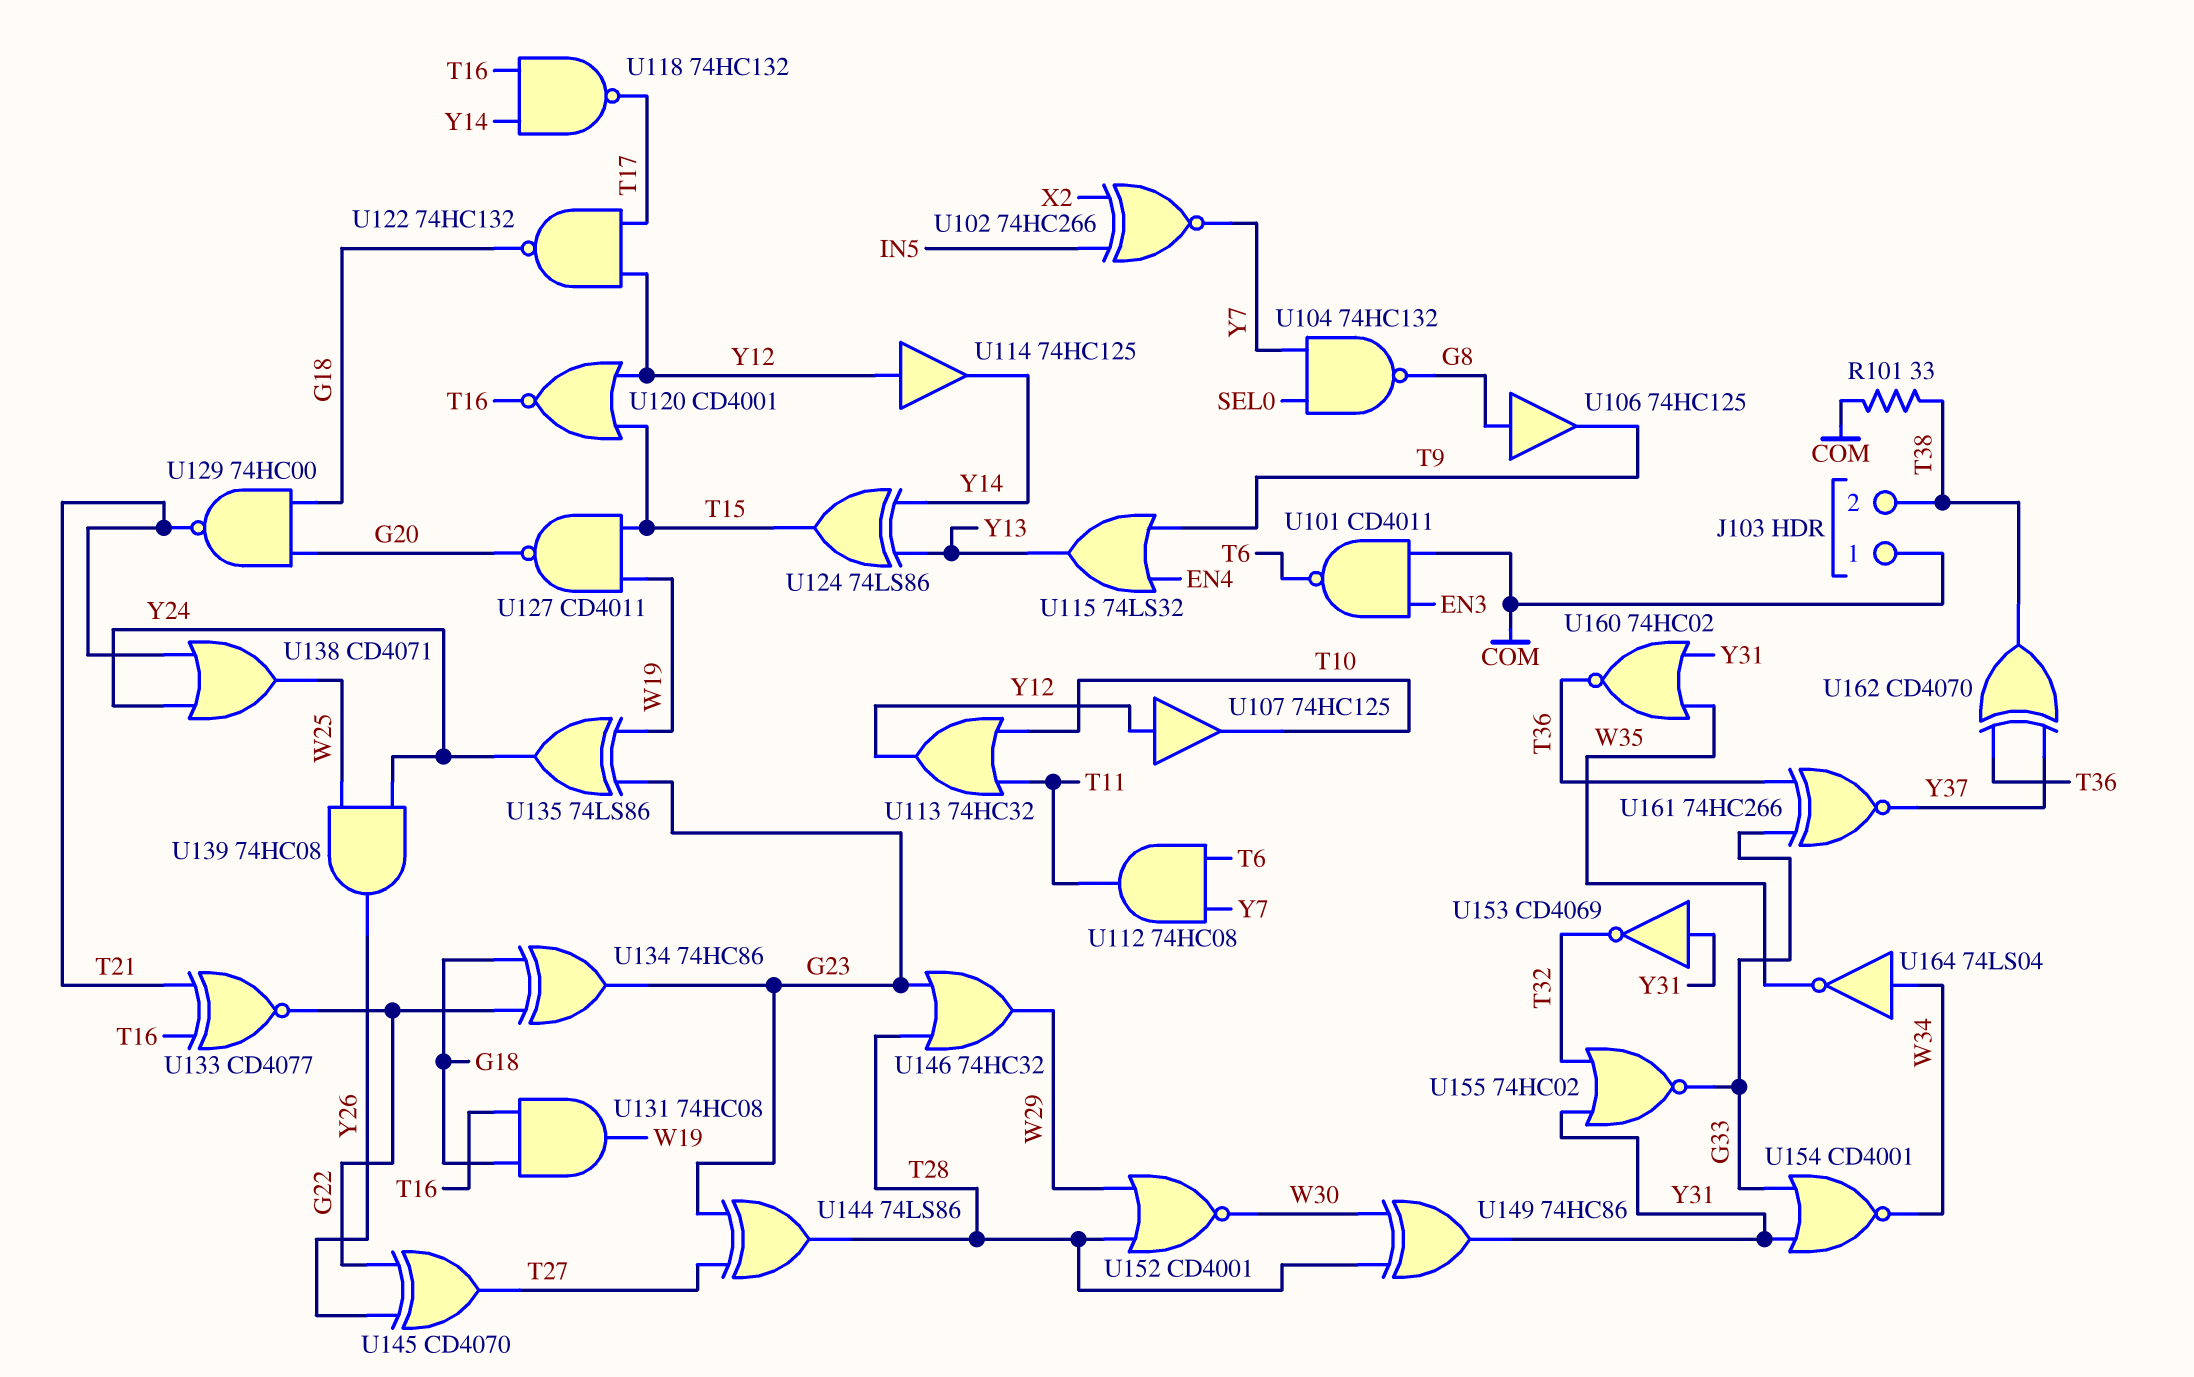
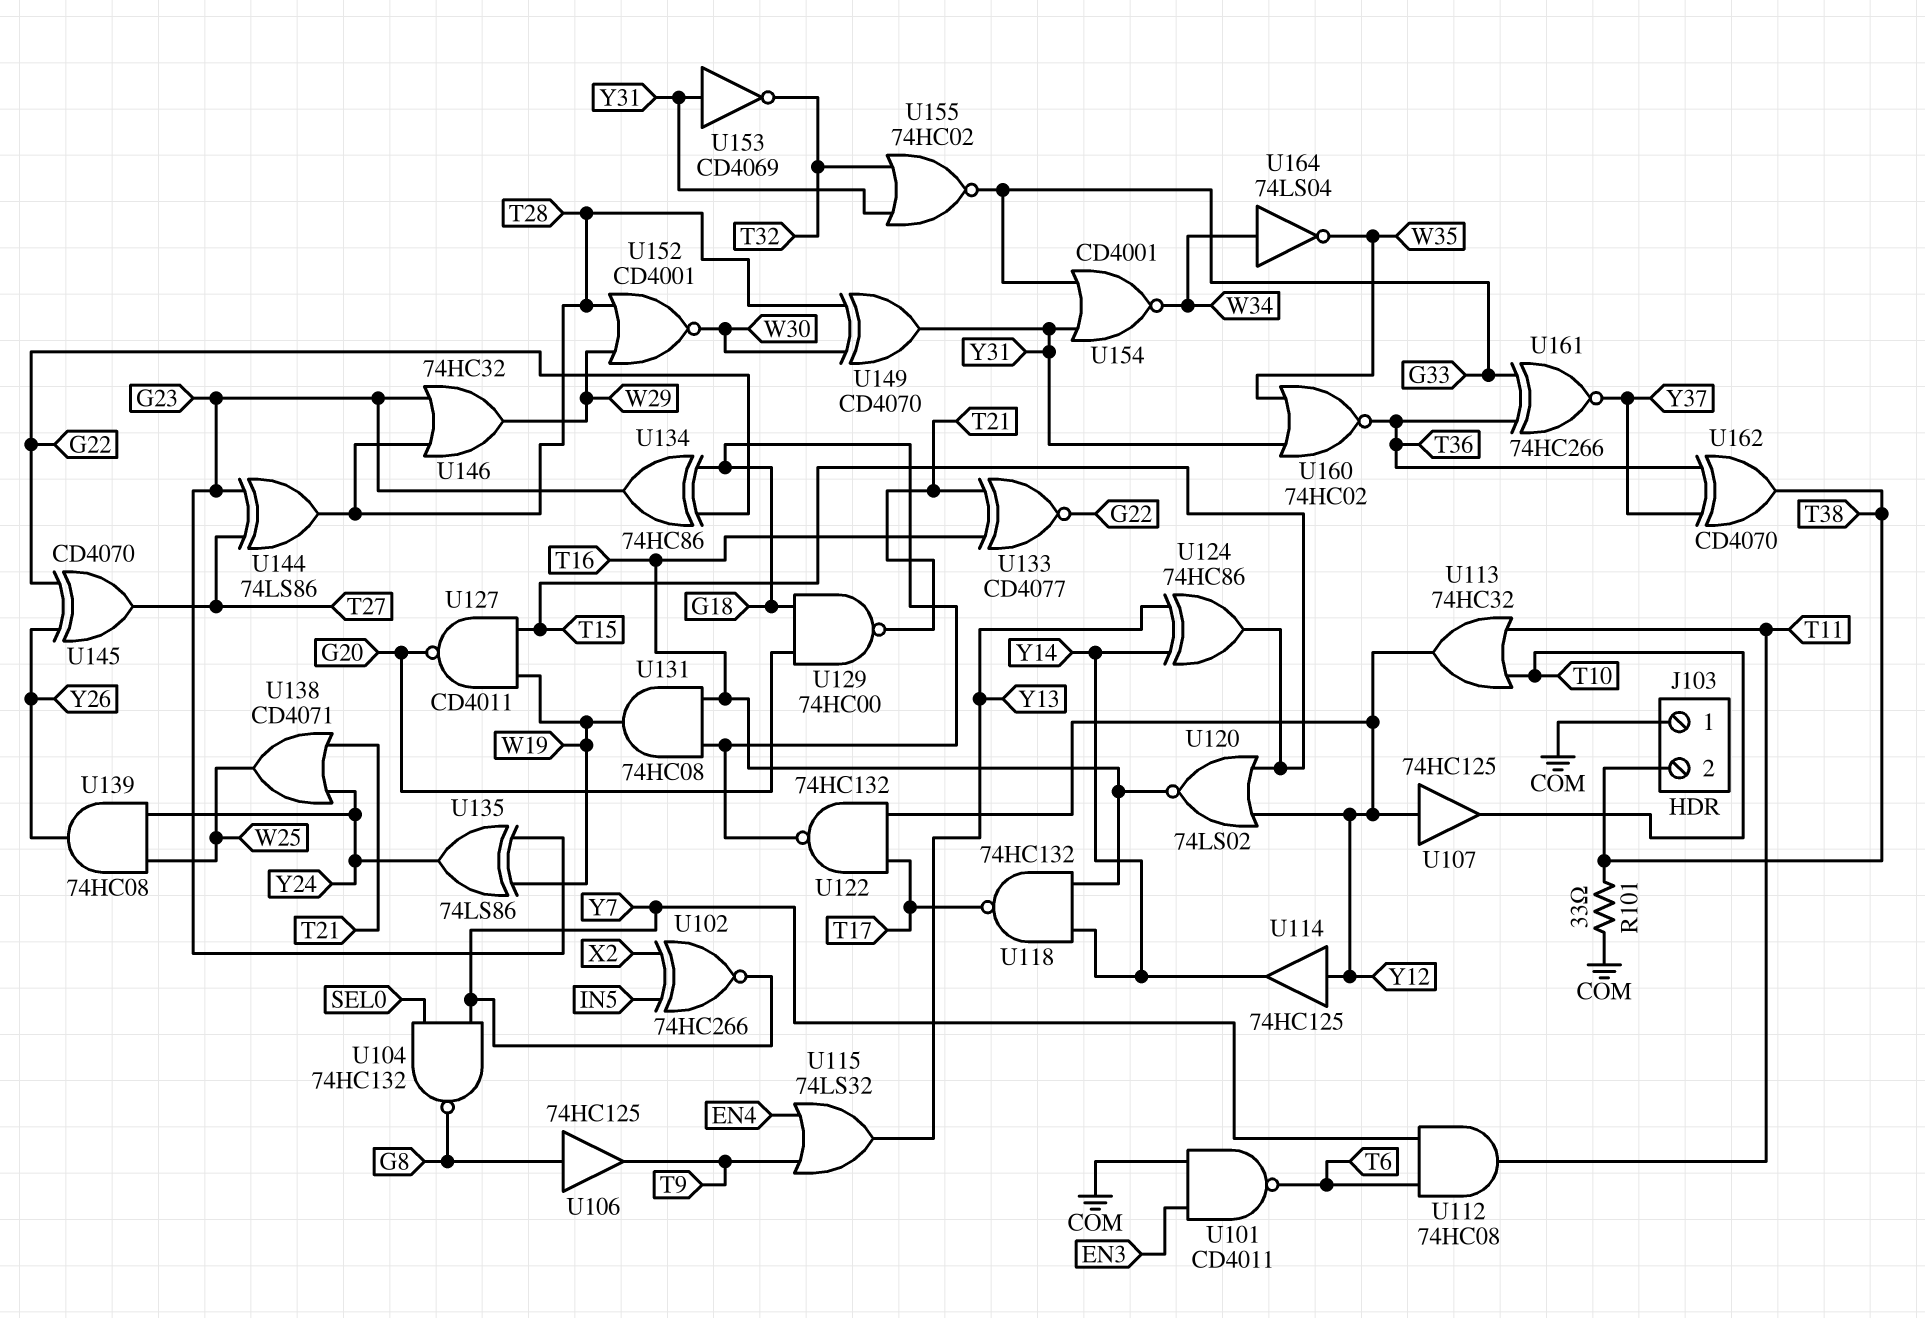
U120: NOR CD4001 (in T15, in Y12, out T16) -> NOR 74LS02 (in T15, in Y12, out T16)
U124: XOR 74LS86 (in Y13, in Y14, out T15) -> XOR 74HC86 (in Y13, in Y14, out T15)
U149: XOR 74HC86 (in T28, in W30, out Y31) -> XOR CD4070 (in T28, in W30, out Y31)

